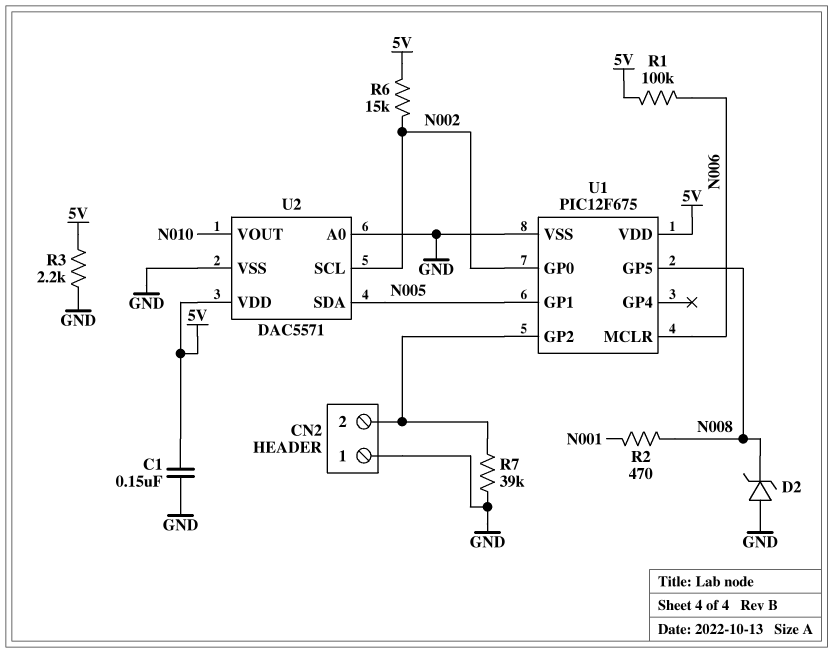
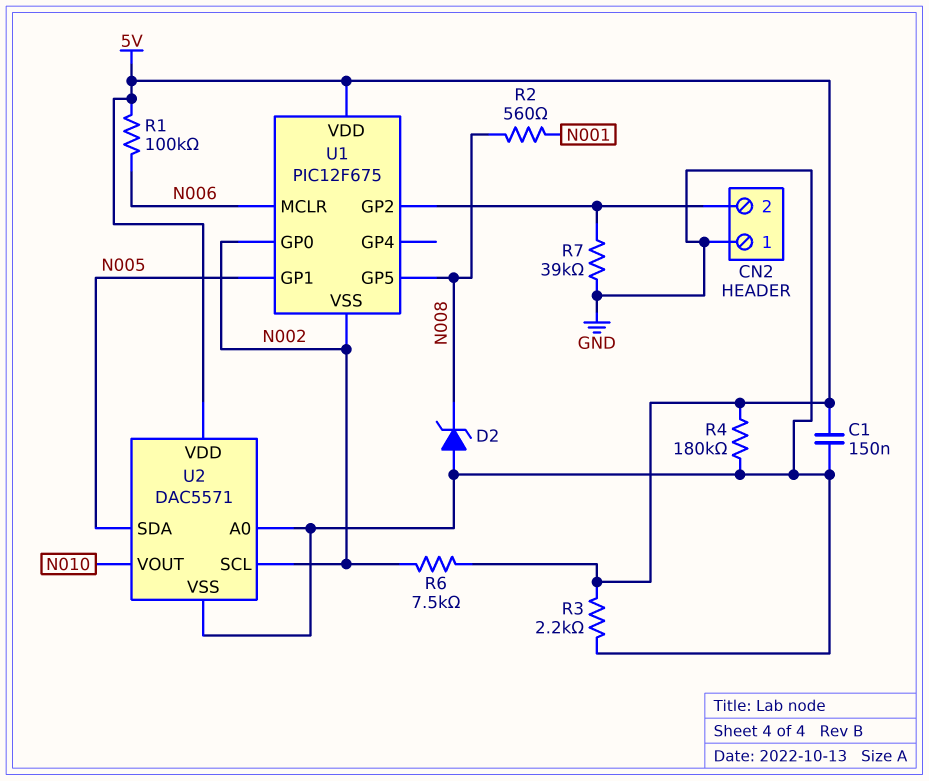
R2: 470 (N001, N008) -> 560 (N001, N008)
R4: none -> 180k (5V, GND)
R6: 15k (5V, N002) -> 7.5k (5V, N002)
U1 pin VSS: GND -> N002

